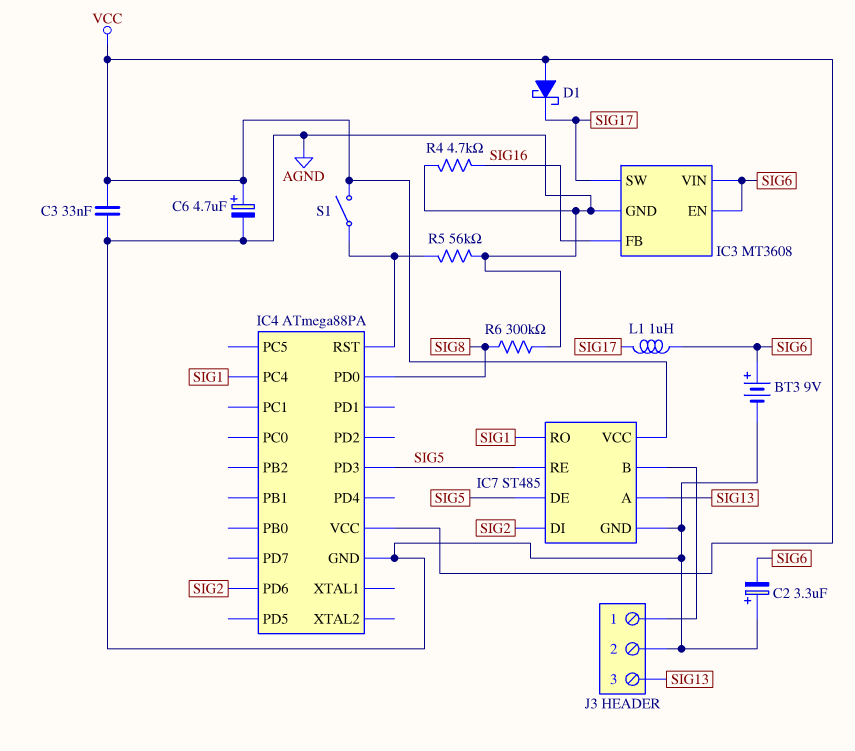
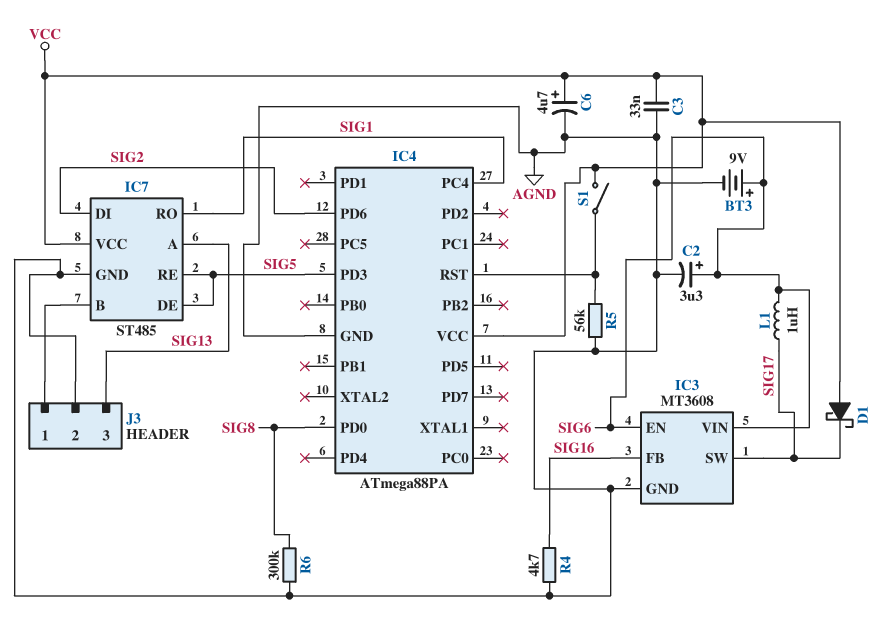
C2: 3.3uF (plus AGND, minus SIG6) -> 3.3uF (plus SIG6, minus AGND)

